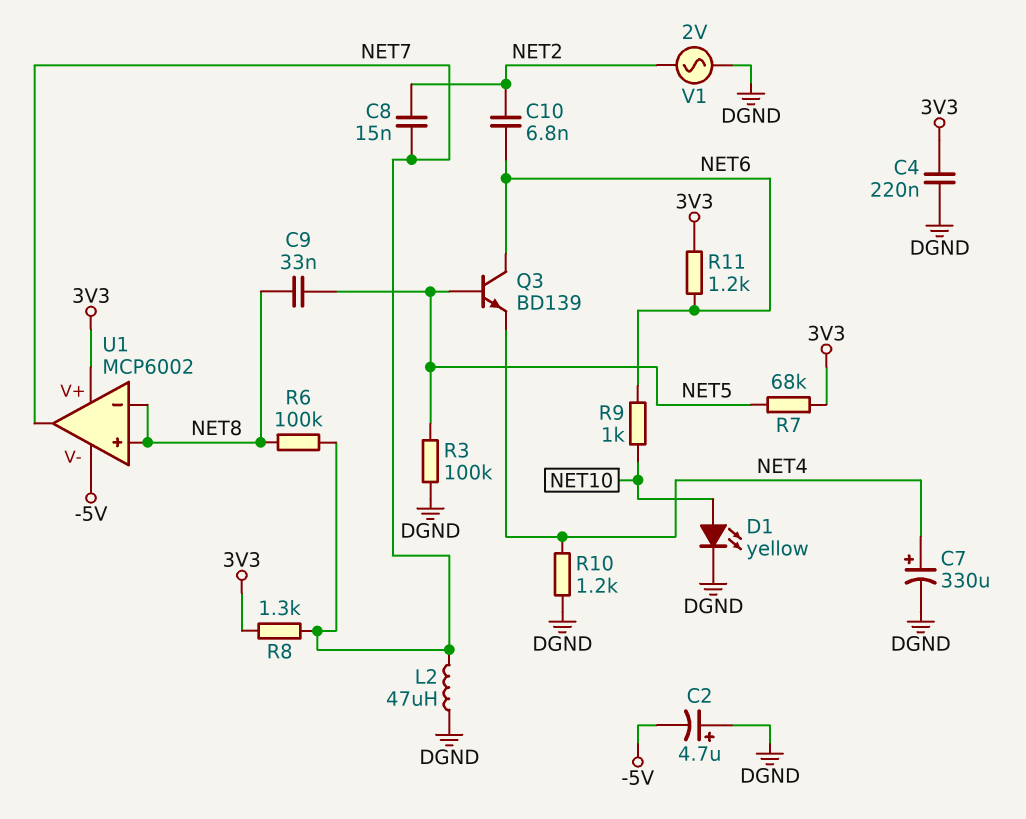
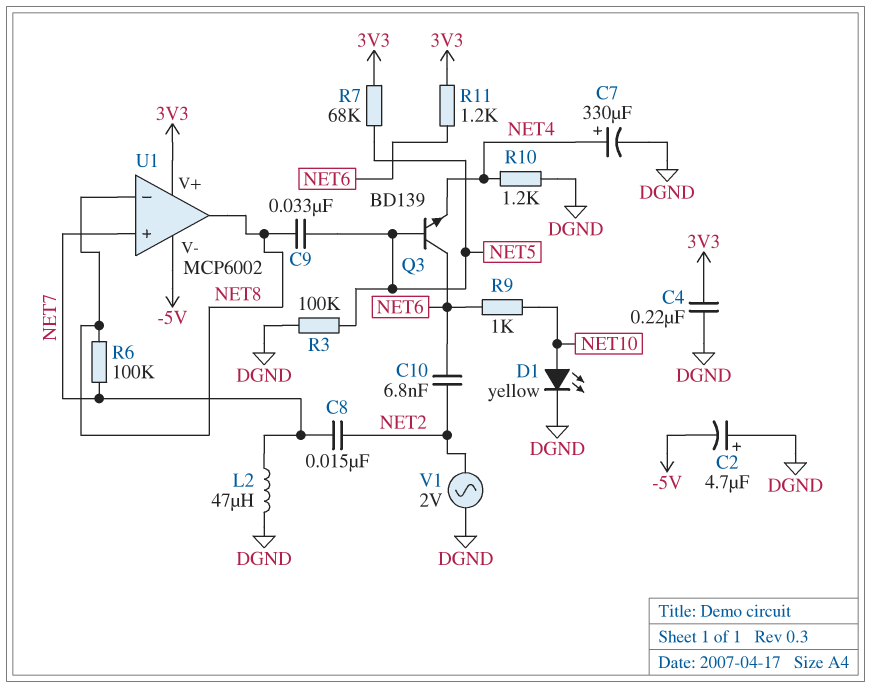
R8: 1.3k (3V3, NET7) -> none
U1 pin in+: NET8 -> NET7
U1 pin out: NET7 -> NET8

